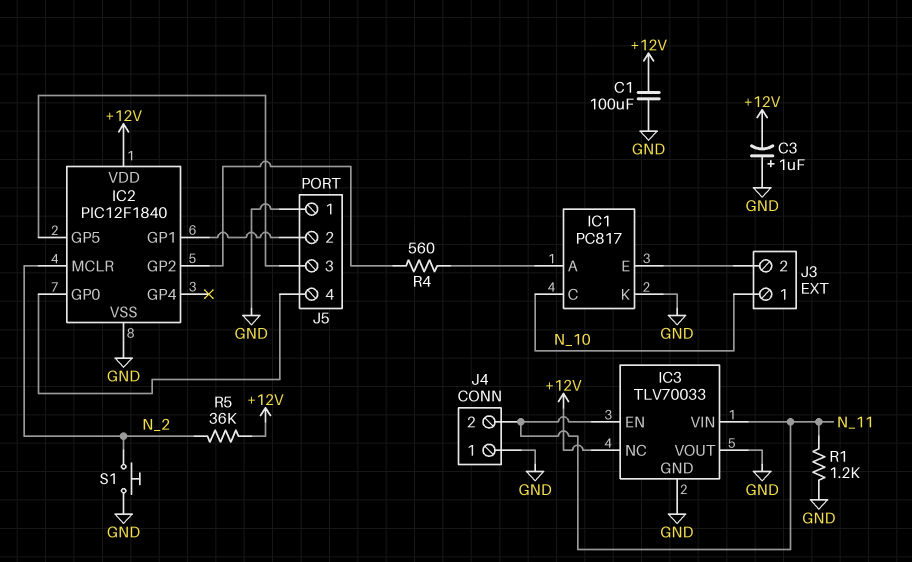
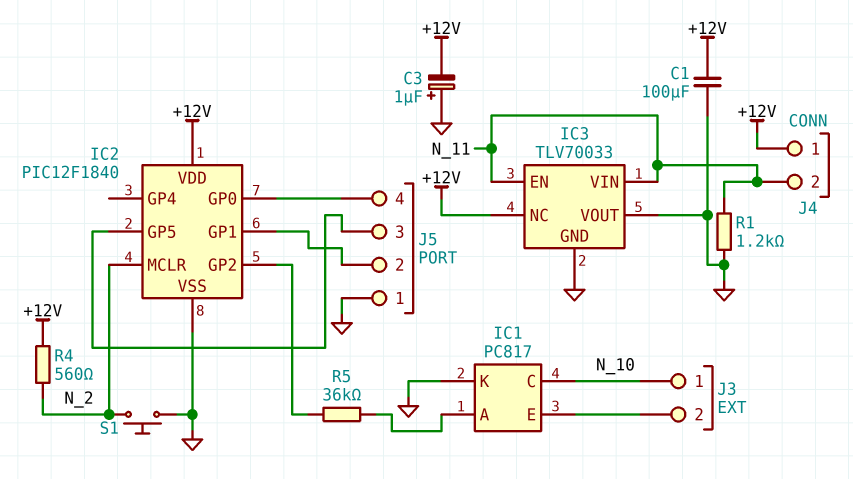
J4 pin 1: GND -> +12V
R4: 560 (IC1/A, IC2/GP2) -> 560 (+12V, N_2)
R5: 36k (+12V, N_2) -> 36k (IC1/A, IC2/GP2)

